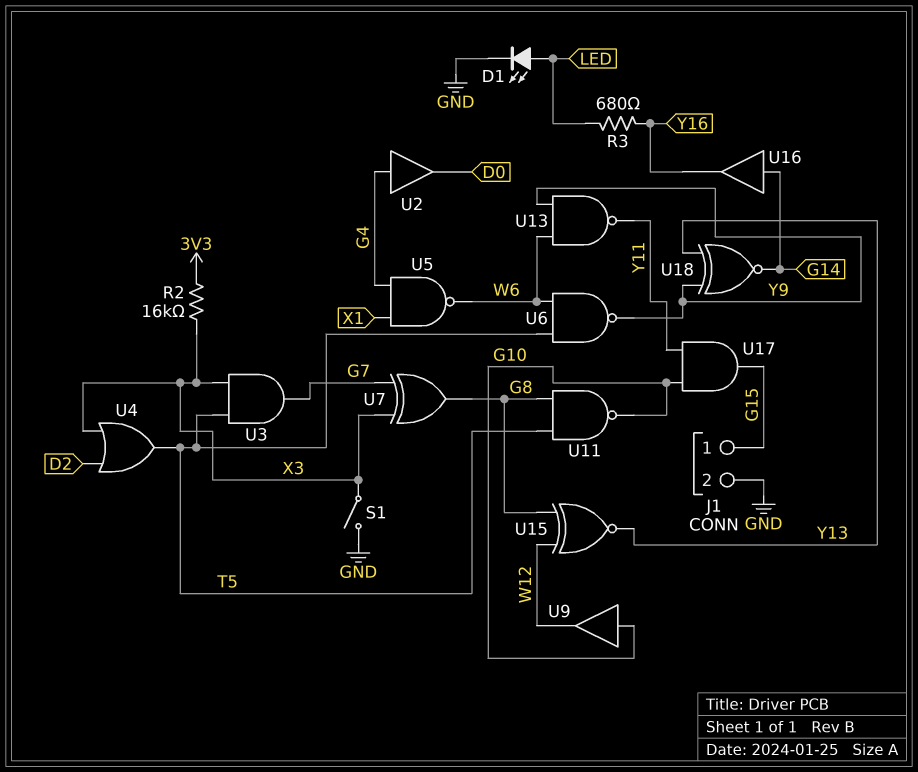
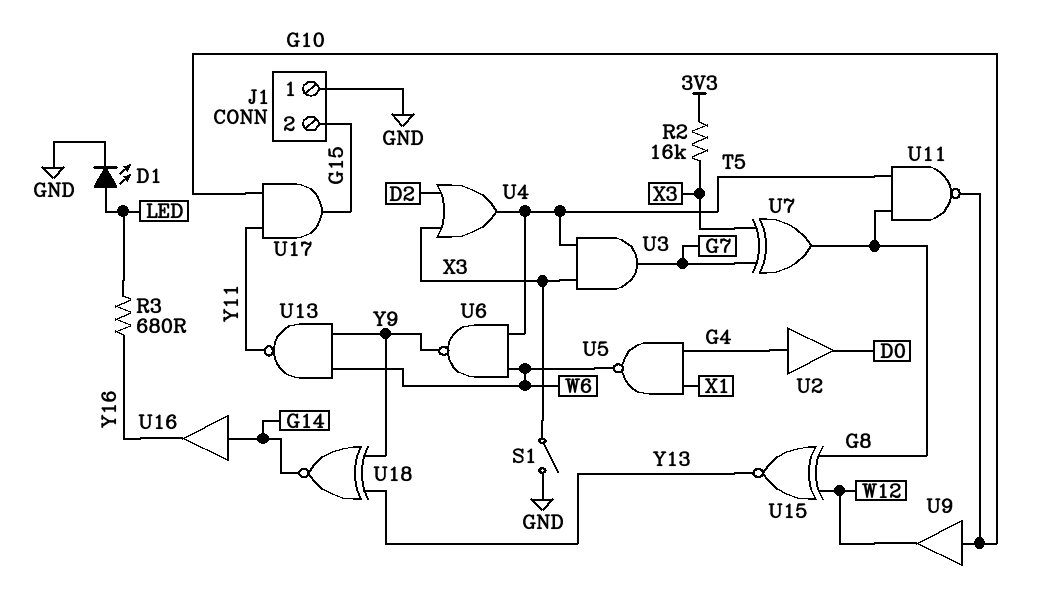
J1 pin 1: G15 -> GND
J1 pin 2: GND -> G15

